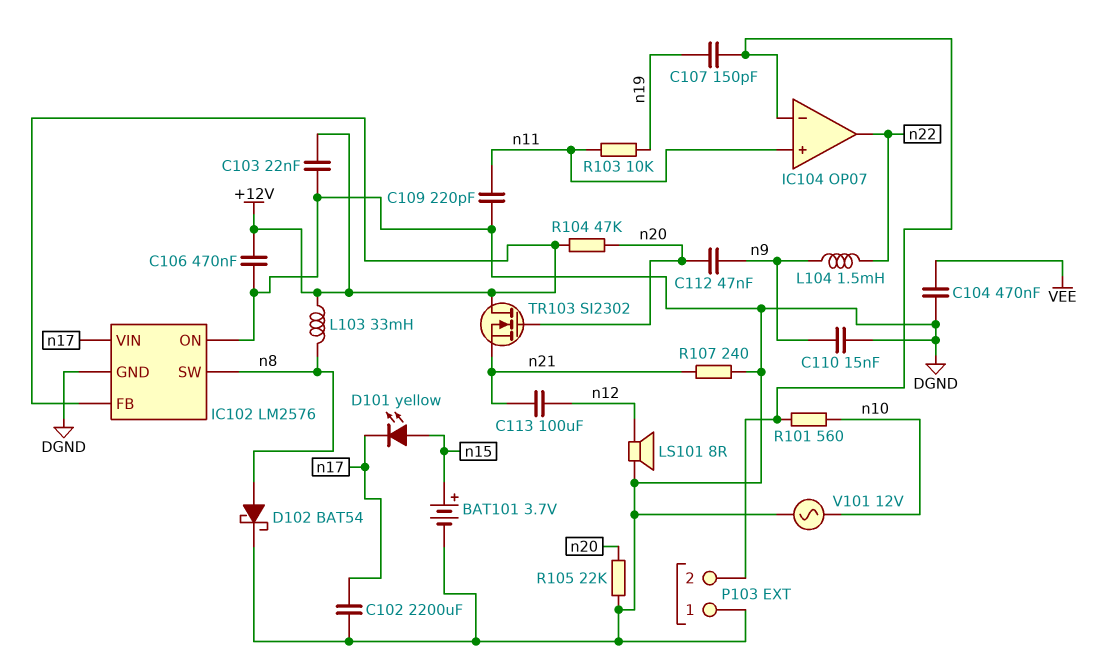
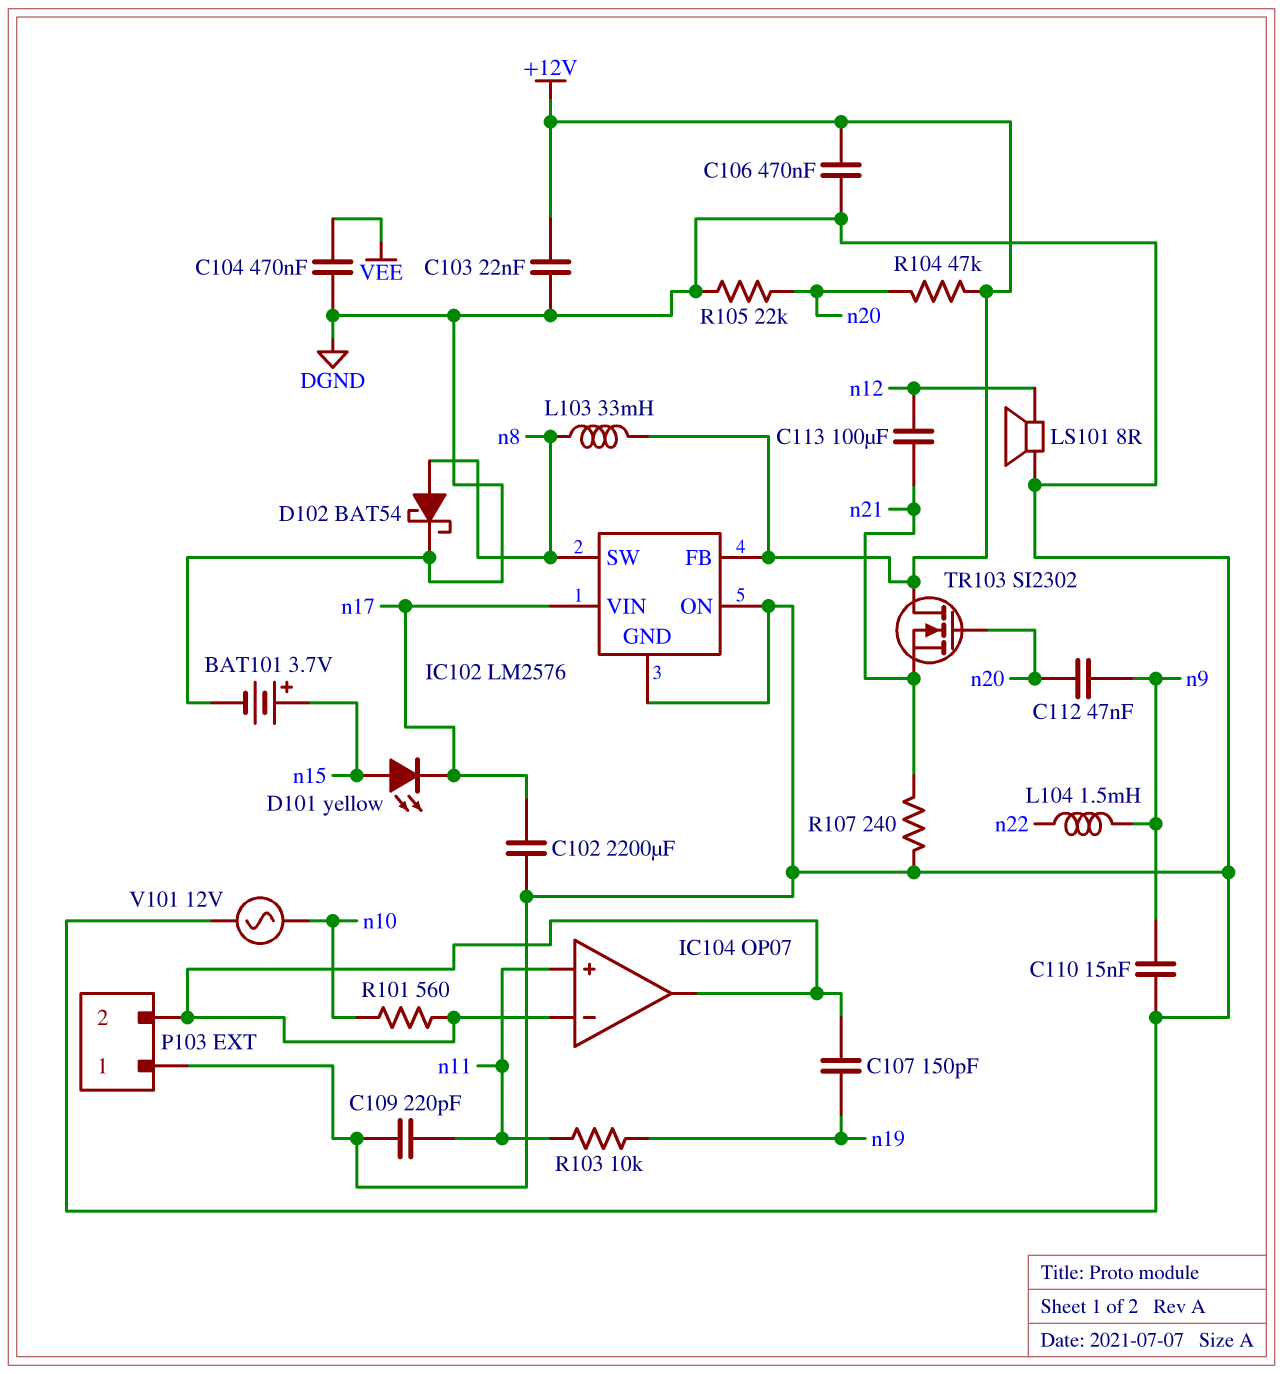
IC104 pin out: n22 -> IC104/in-

